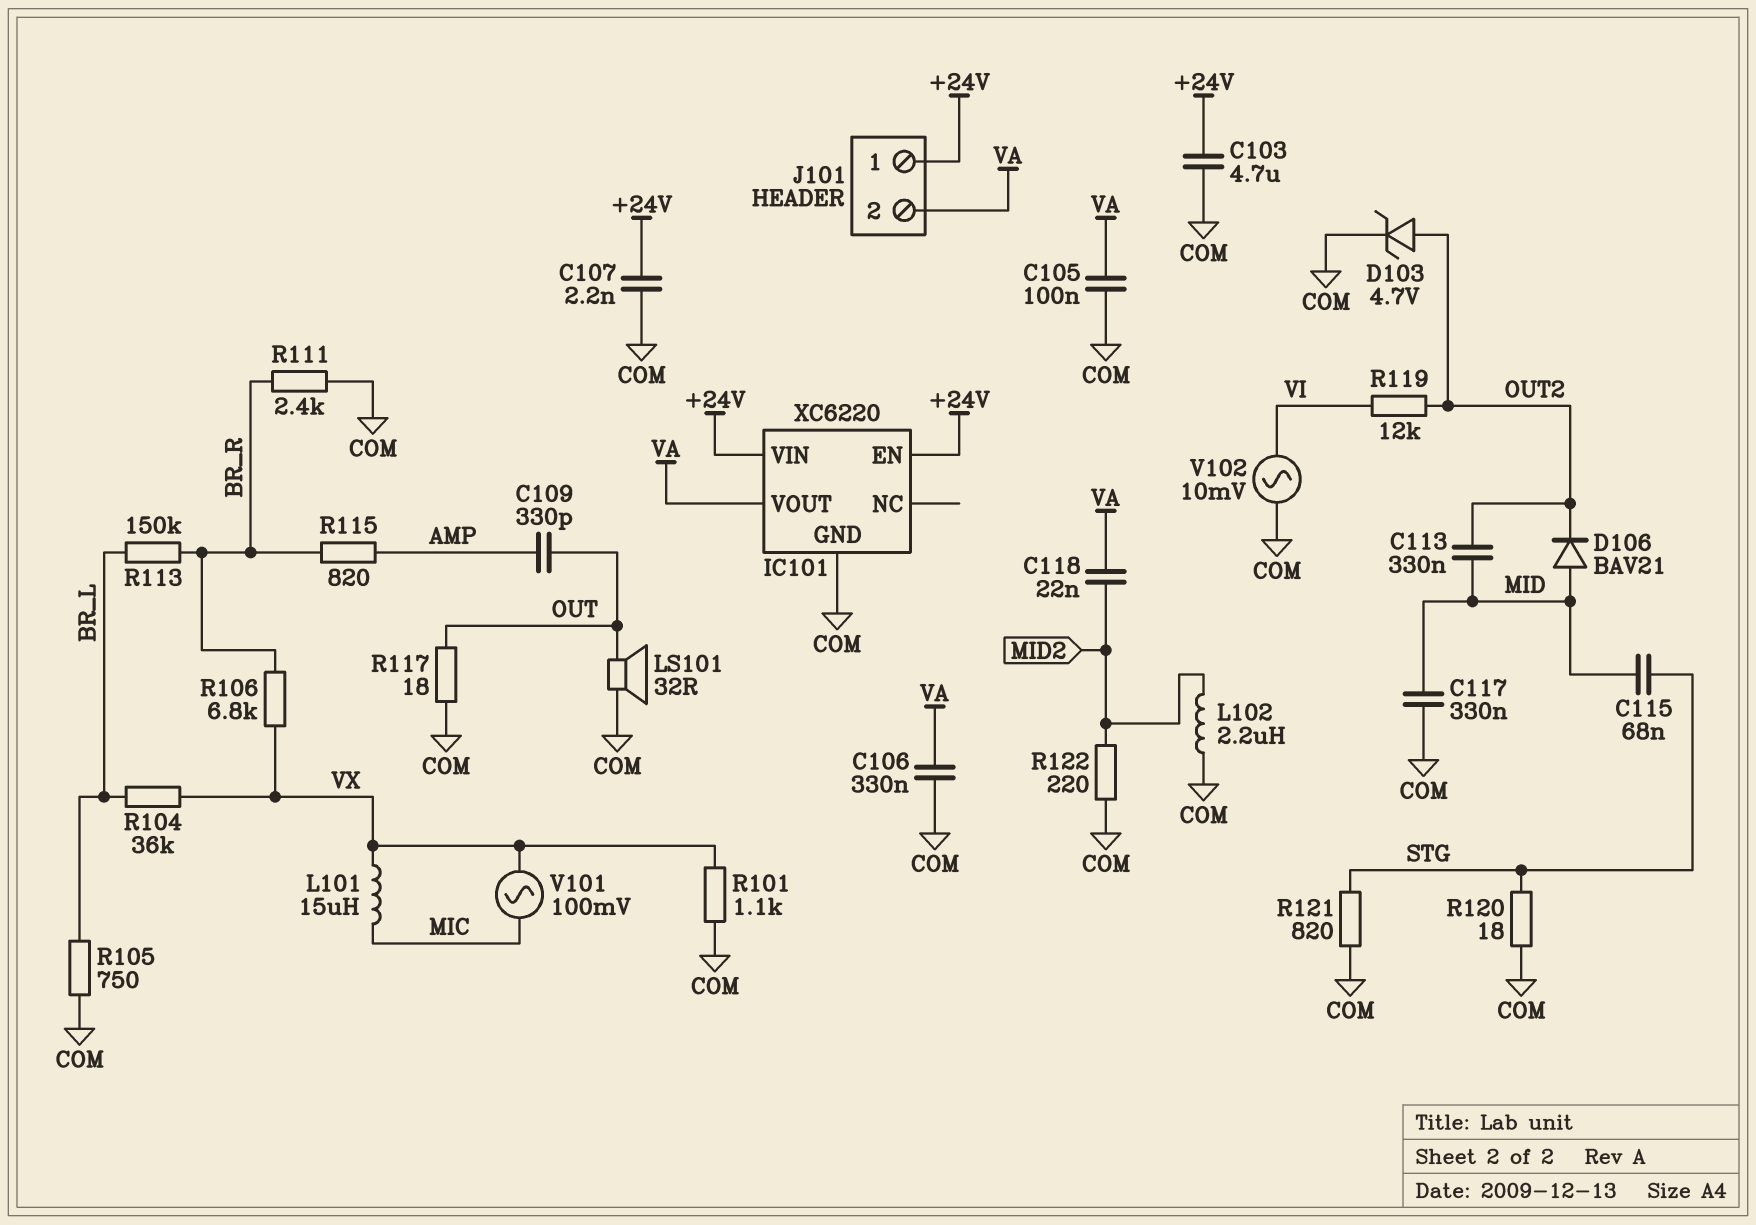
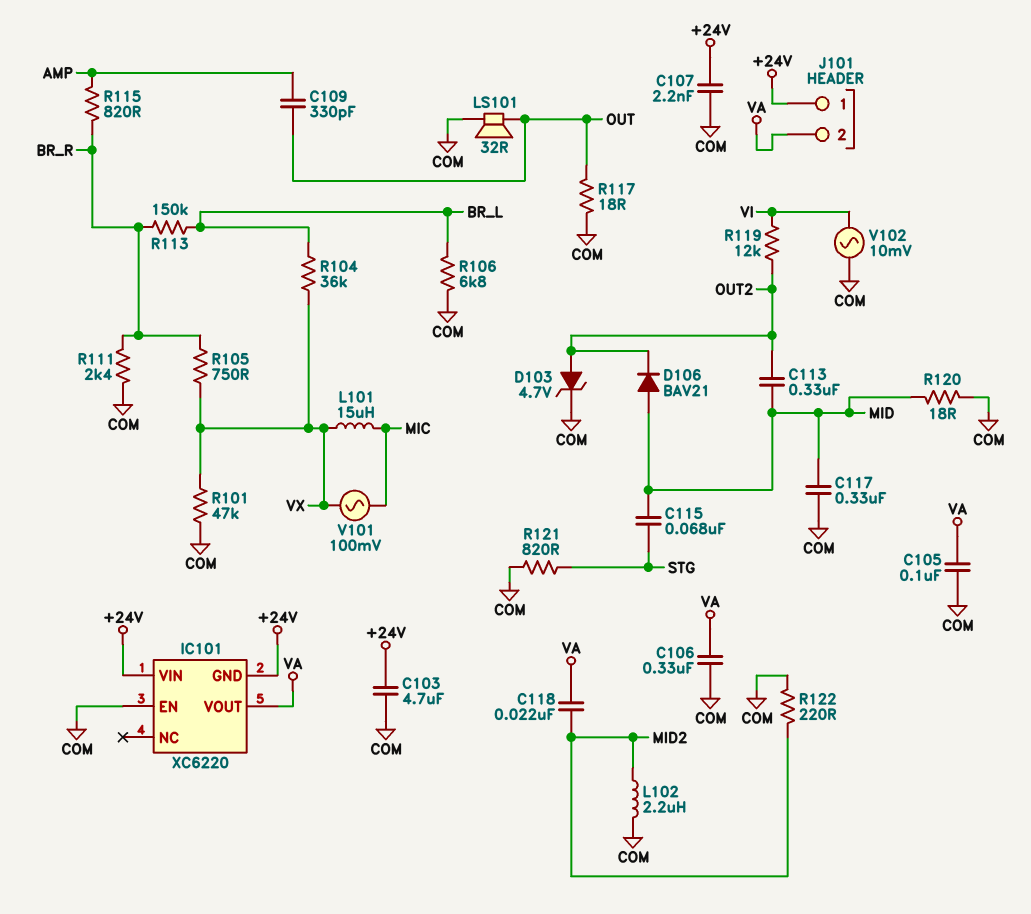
IC101 pin EN: +24V -> COM
IC101 pin GND: COM -> +24V
R101: 1.1k (COM, VX) -> 47k (COM, VX)
R105: 750 (BR_L, COM) -> 750 (BR_R, VX)
R106: 6.8k (BR_R, VX) -> 6.8k (BR_L, COM)
R120: 18 (COM, STG) -> 18 (COM, MID)

